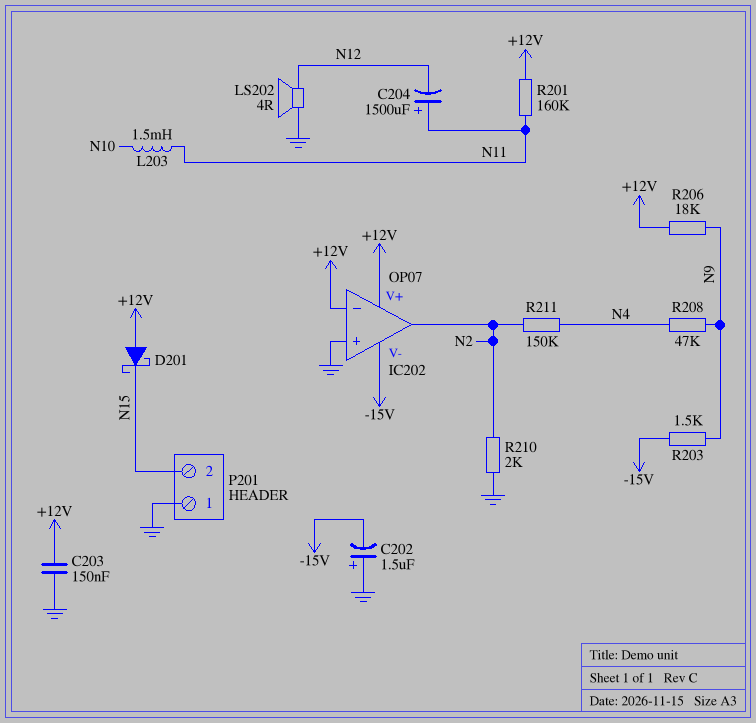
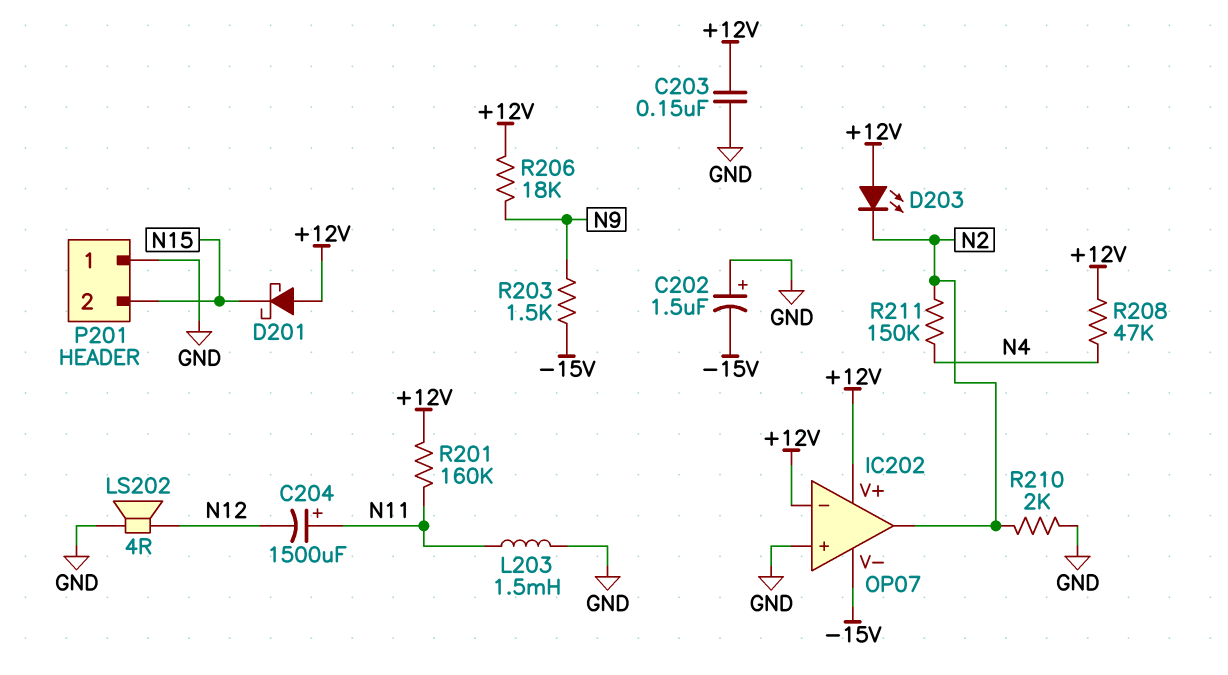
D203: none -> LED (A +12V, K N2)
L203: 1.5mH (N10, N11) -> 1.5mH (GND, N11)
R208: 47k (N4, N9) -> 47k (+12V, N4)

